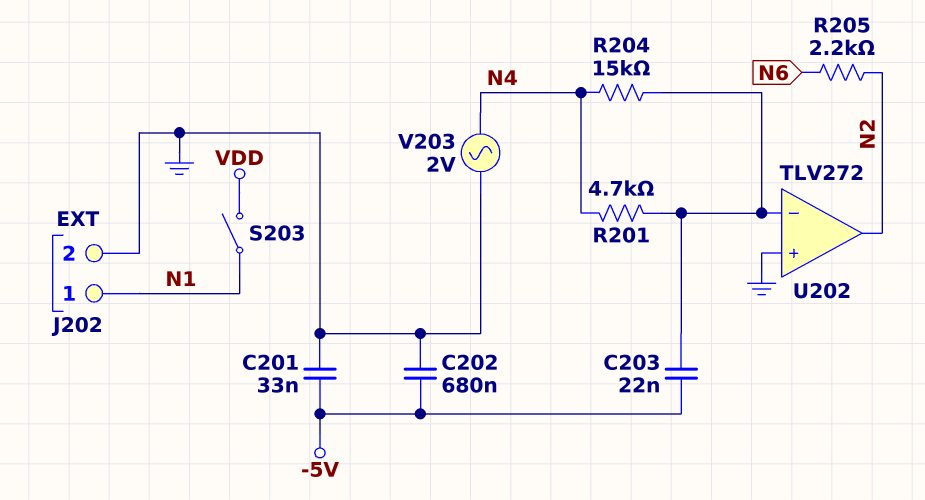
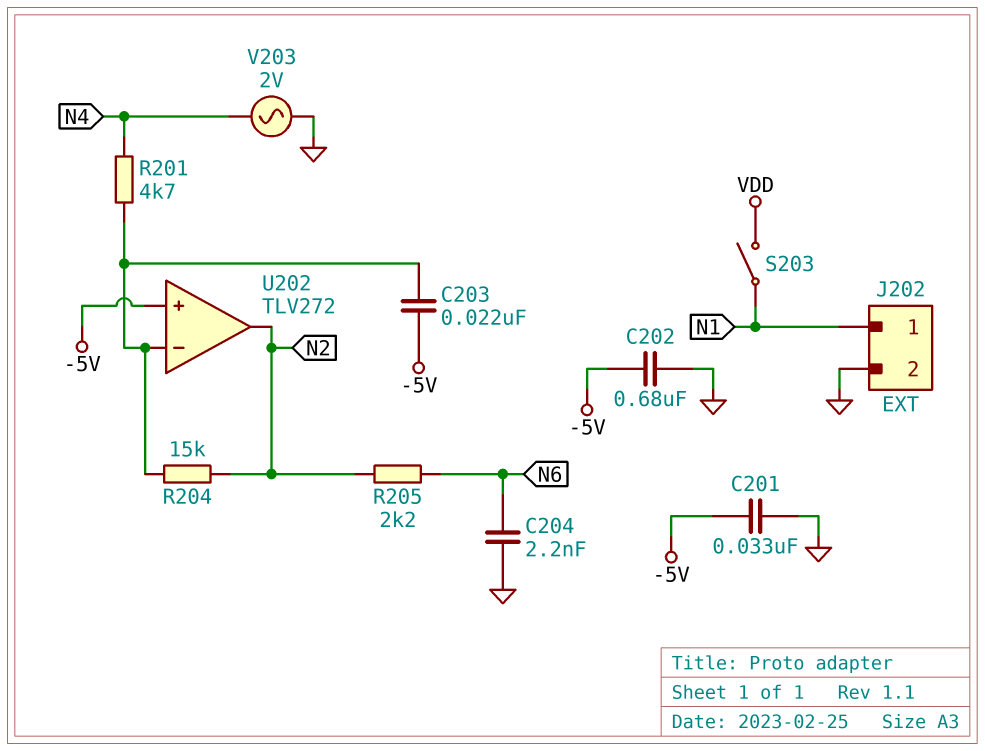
C204: none -> 2.2nF (GND, N6)
R204: 15k (N4, U202/in-) -> 15k (N2, U202/in-)
U202 pin in+: GND -> -5V

